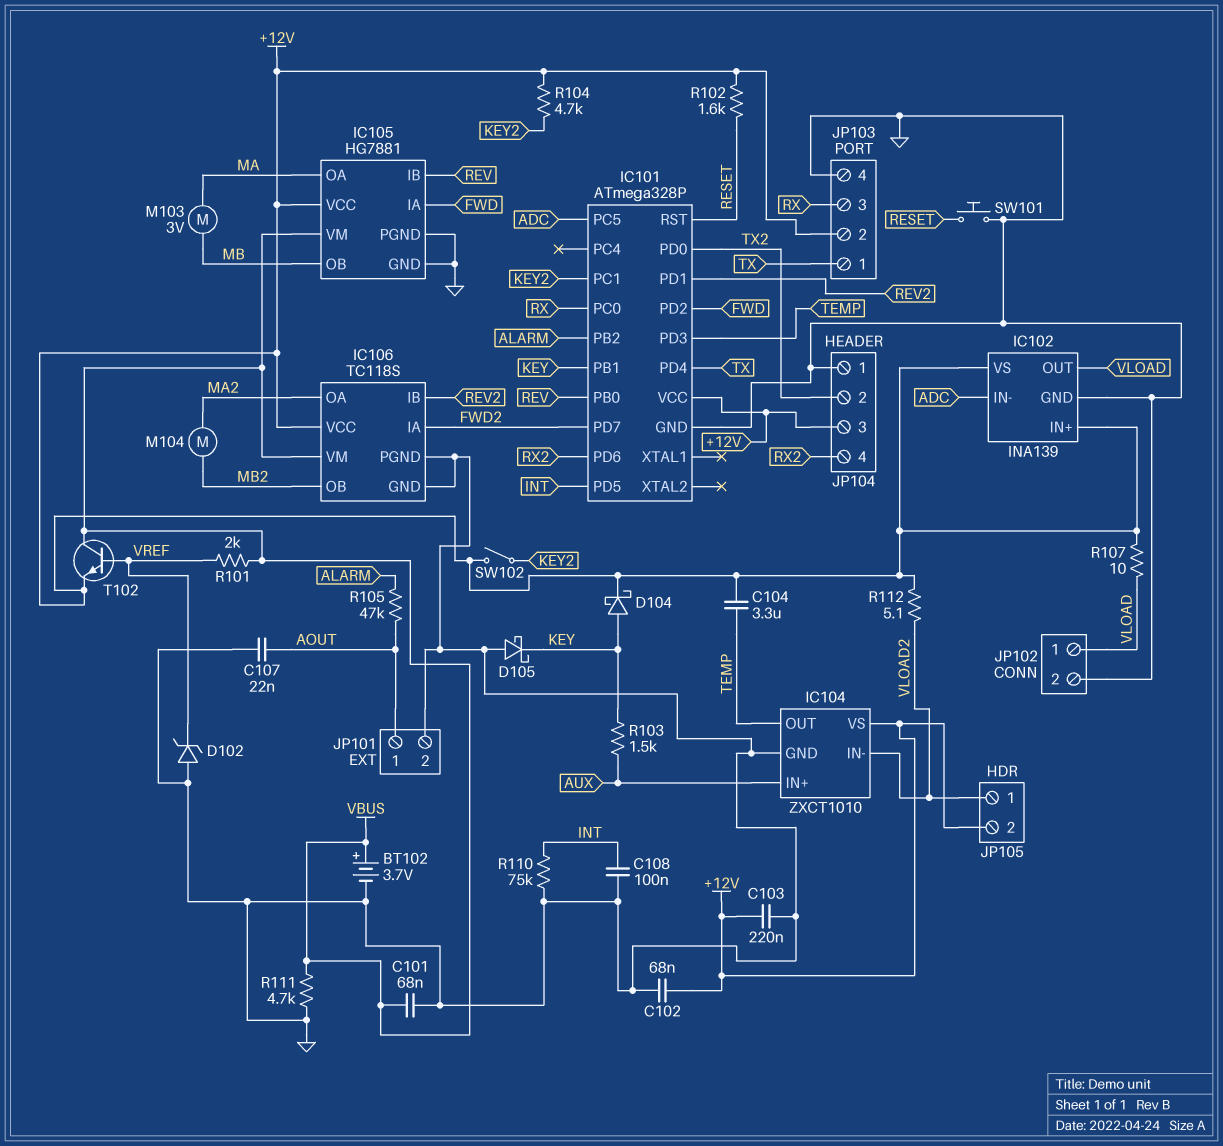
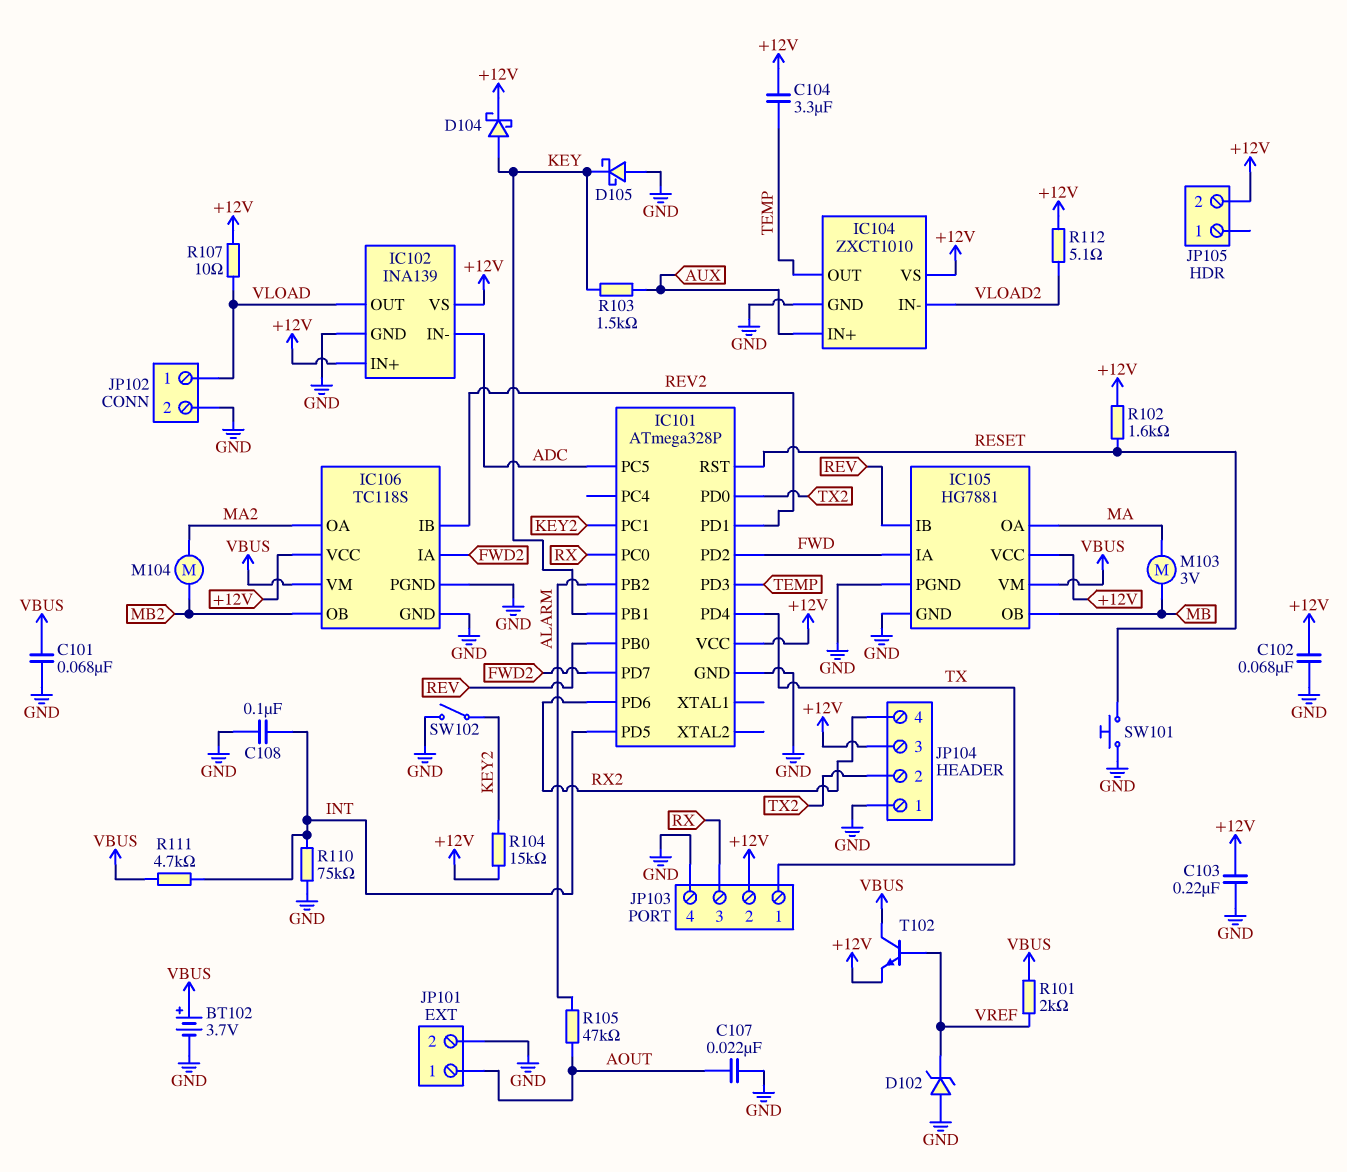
JP105 pin 1: VLOAD2 -> none
R104: 4.7k (+12V, KEY2) -> 15k (+12V, KEY2)
R111: 4.7k (GND, VBUS) -> 4.7k (INT, VBUS)
SW102: switch (+12V, KEY2) -> switch (GND, KEY2)

